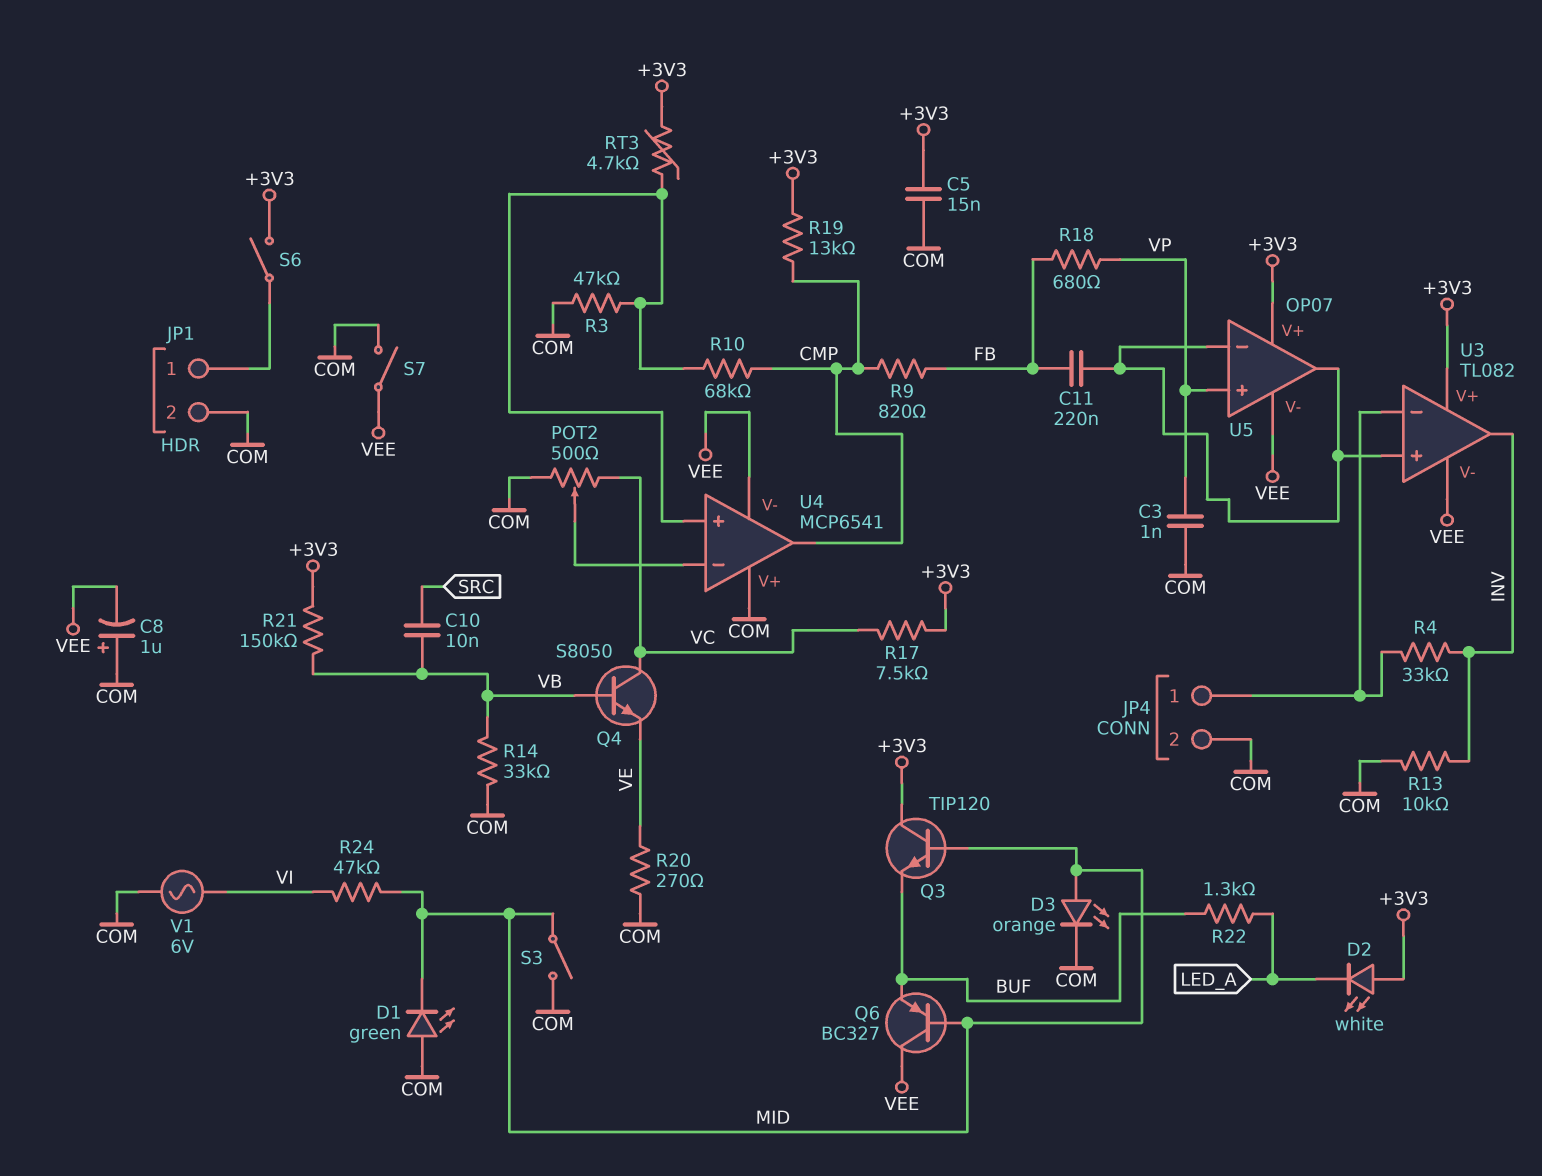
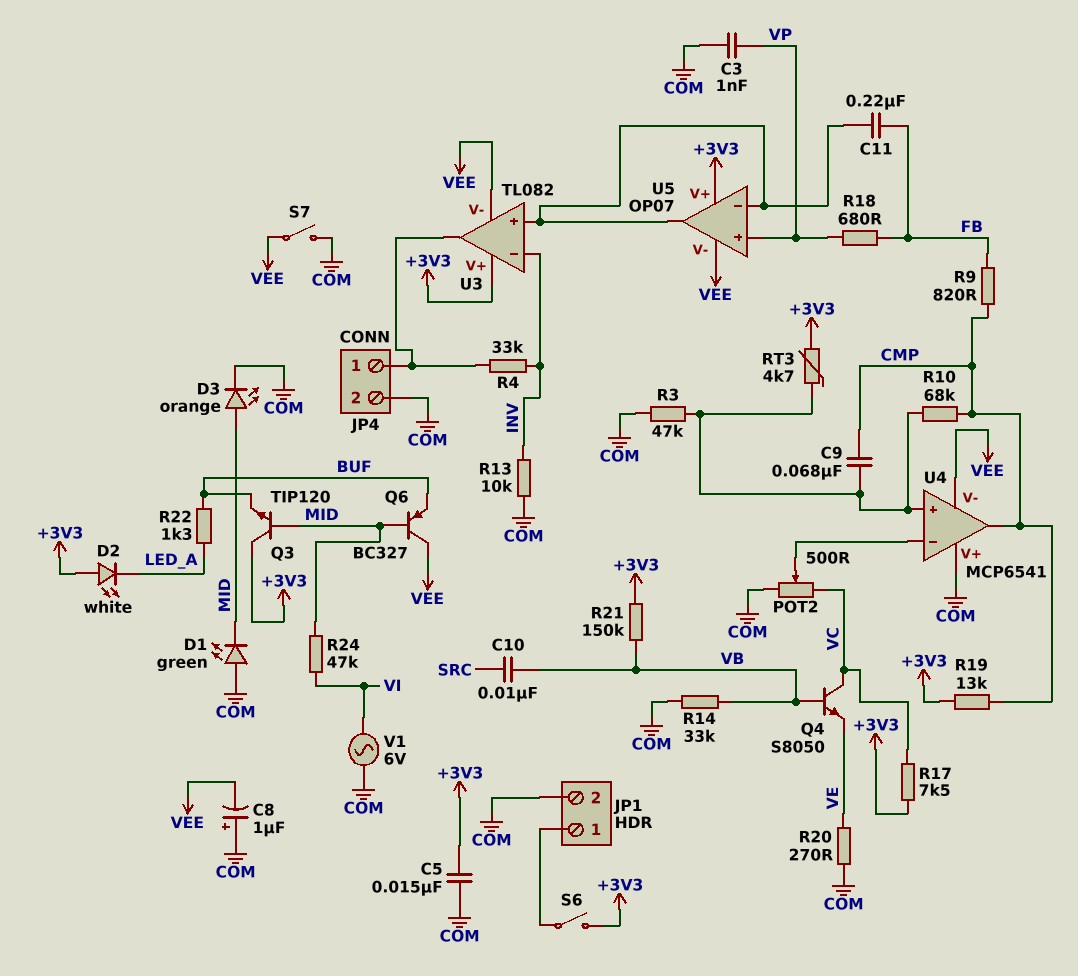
C9: none -> 68nF (CMP, U4/in+)
S3: switch (COM, MID) -> none
U3 pin in-: JP4/1 -> INV
U3 pin out: INV -> JP4/1

